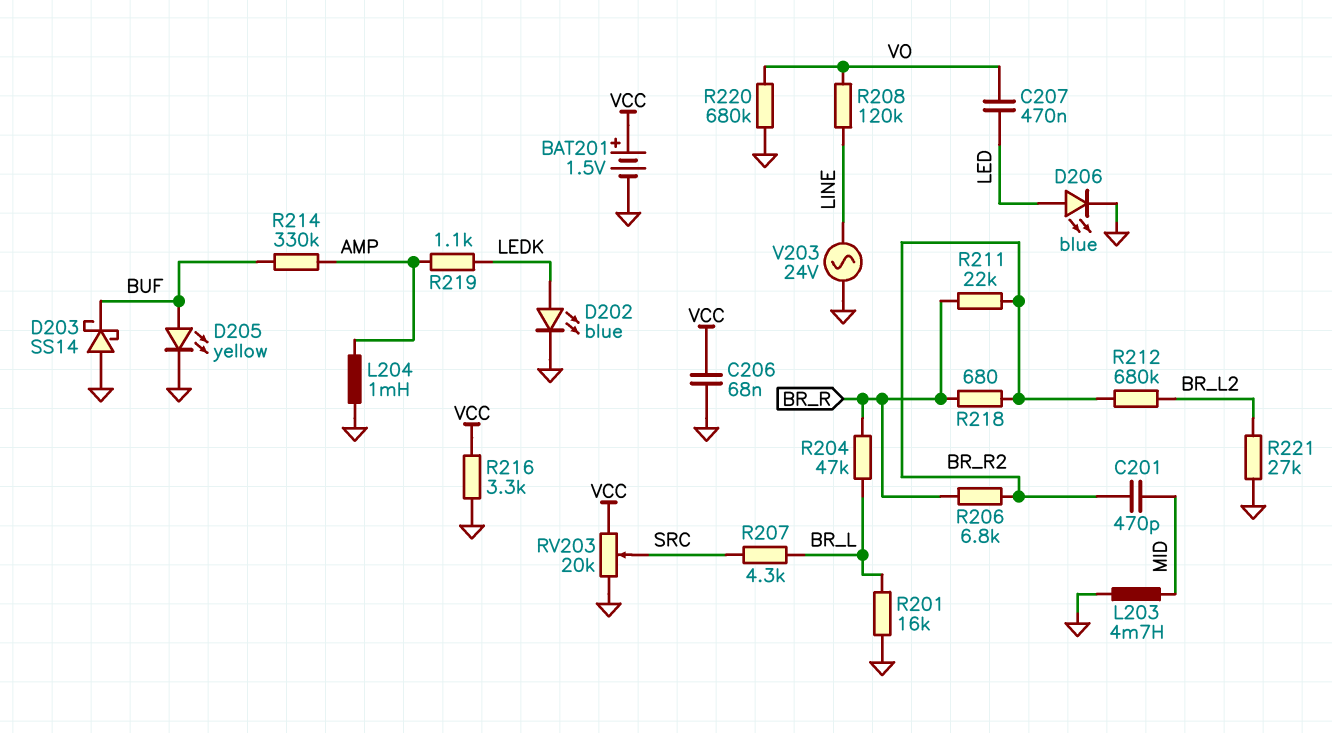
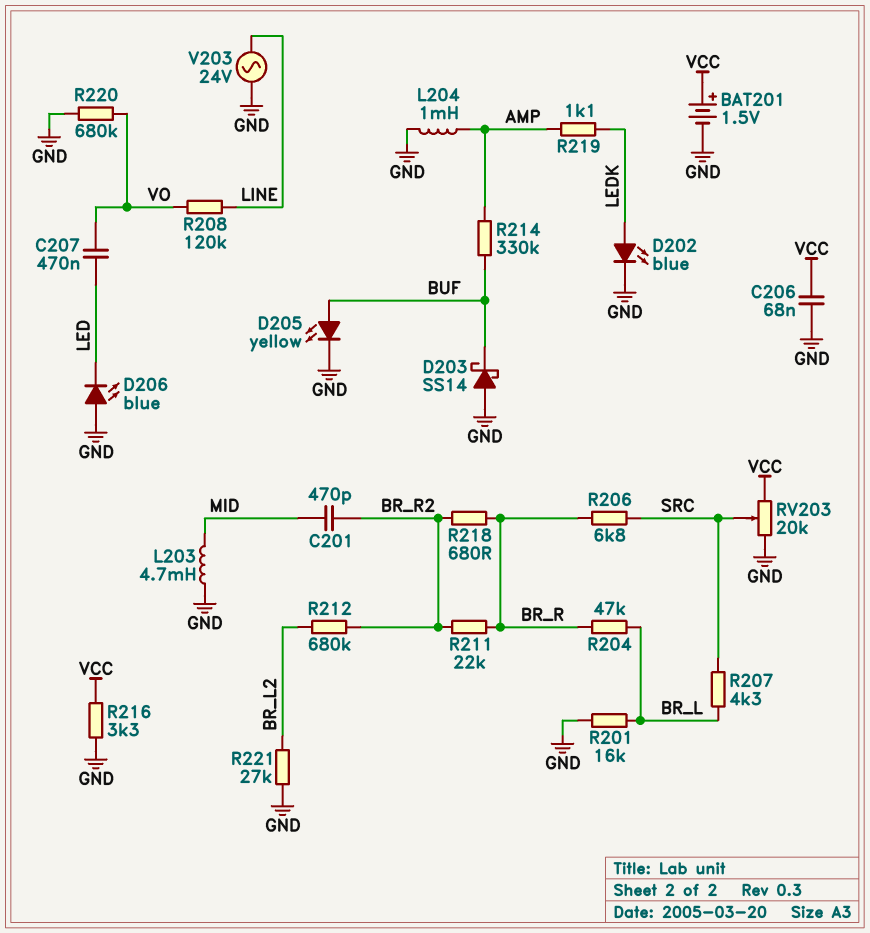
D206: LED blue (A LED, K GND) -> LED blue (A GND, K LED)
R206: 6.8k (BR_R, BR_R2) -> 6.8k (BR_R, SRC)

